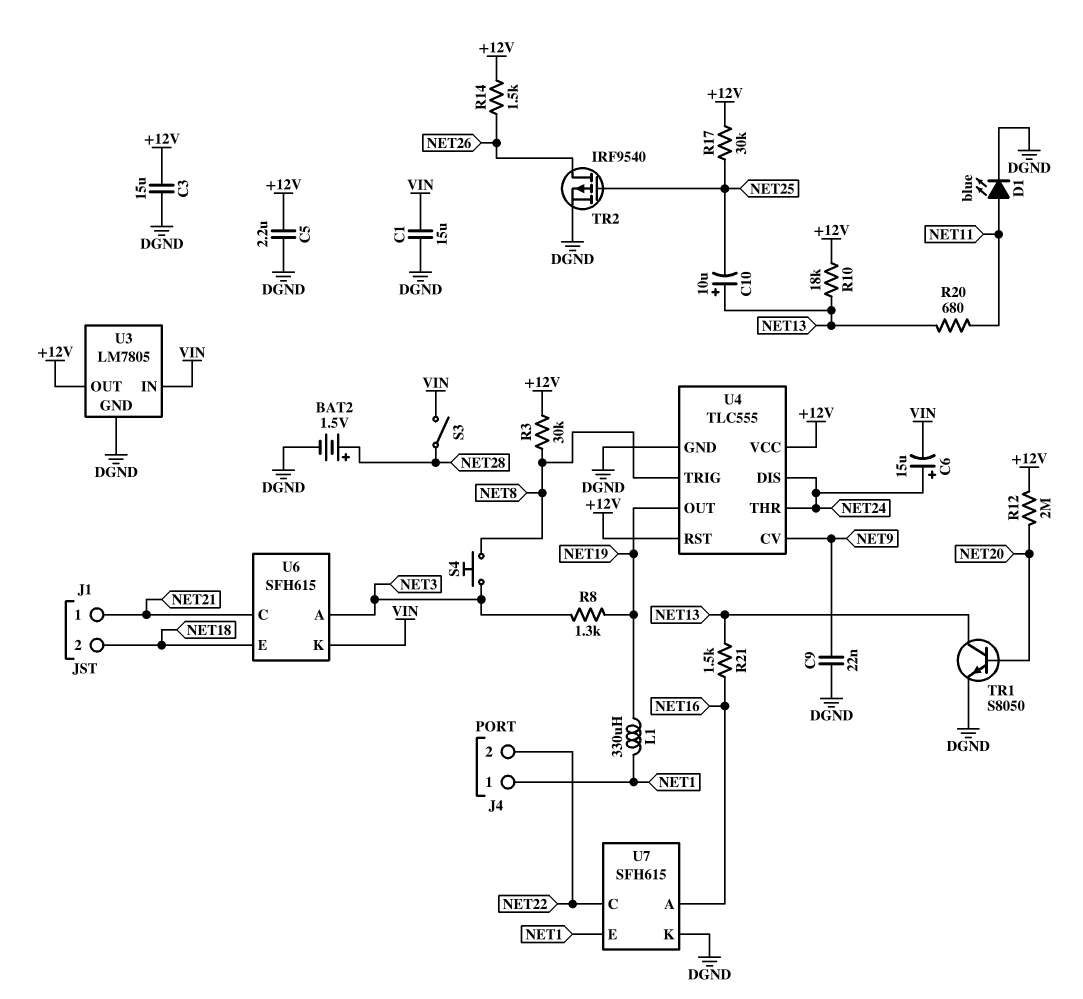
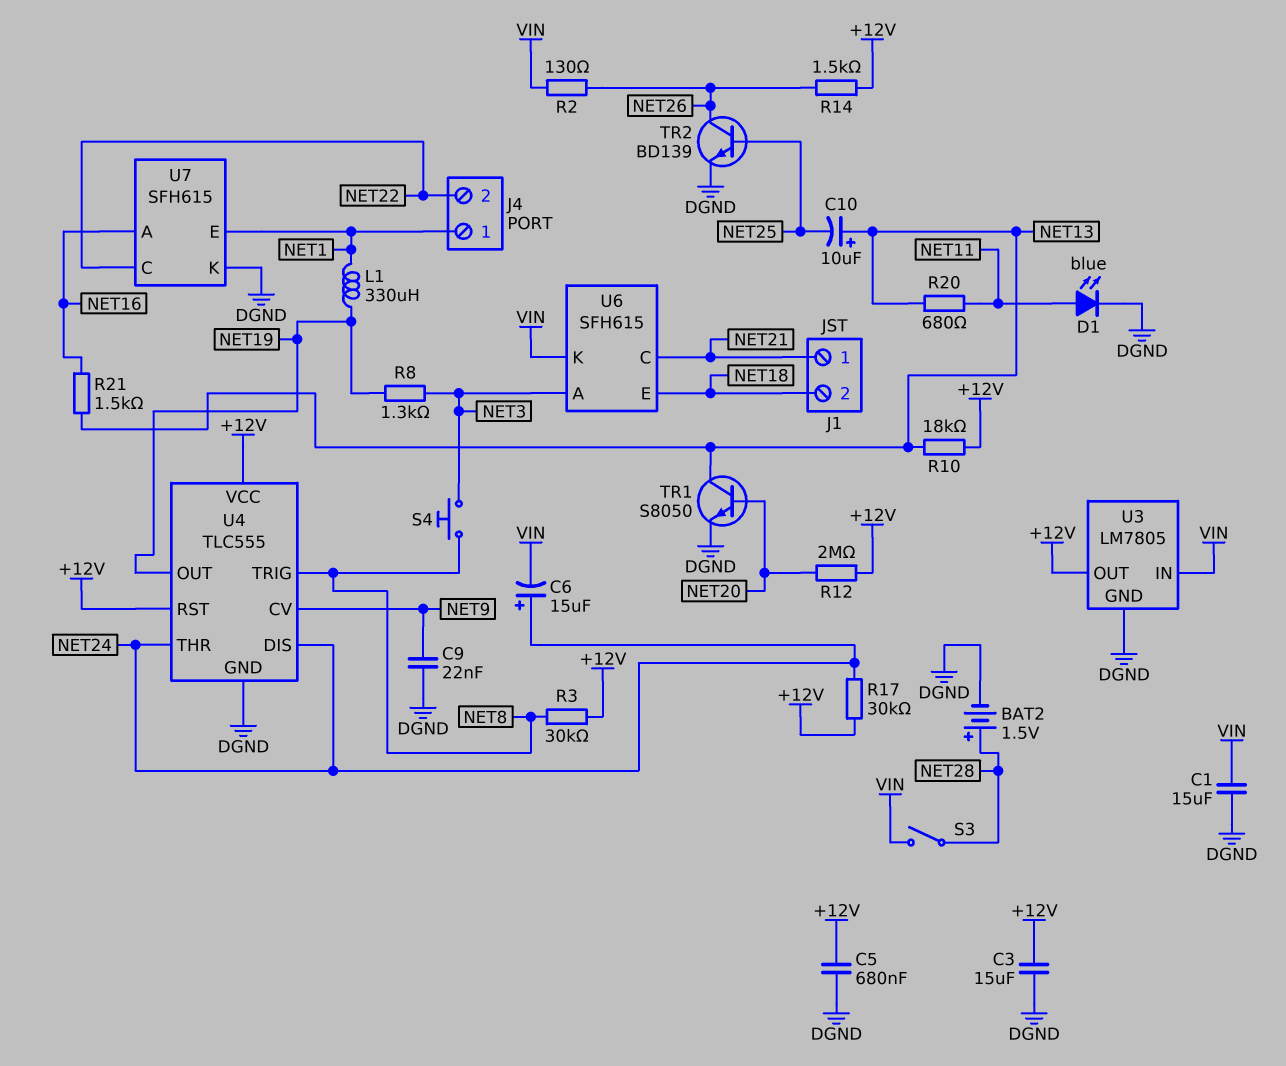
C5: 2.2uF (+12V, DGND) -> 680nF (+12V, DGND)
R2: none -> 130 (NET26, VIN)
R17: 30k (+12V, NET25) -> 30k (+12V, NET24)
TR2: PMOS IRF9540 (G NET25, D NET26, S DGND) -> NPN BD139 (B NET25, C NET26, E DGND)

